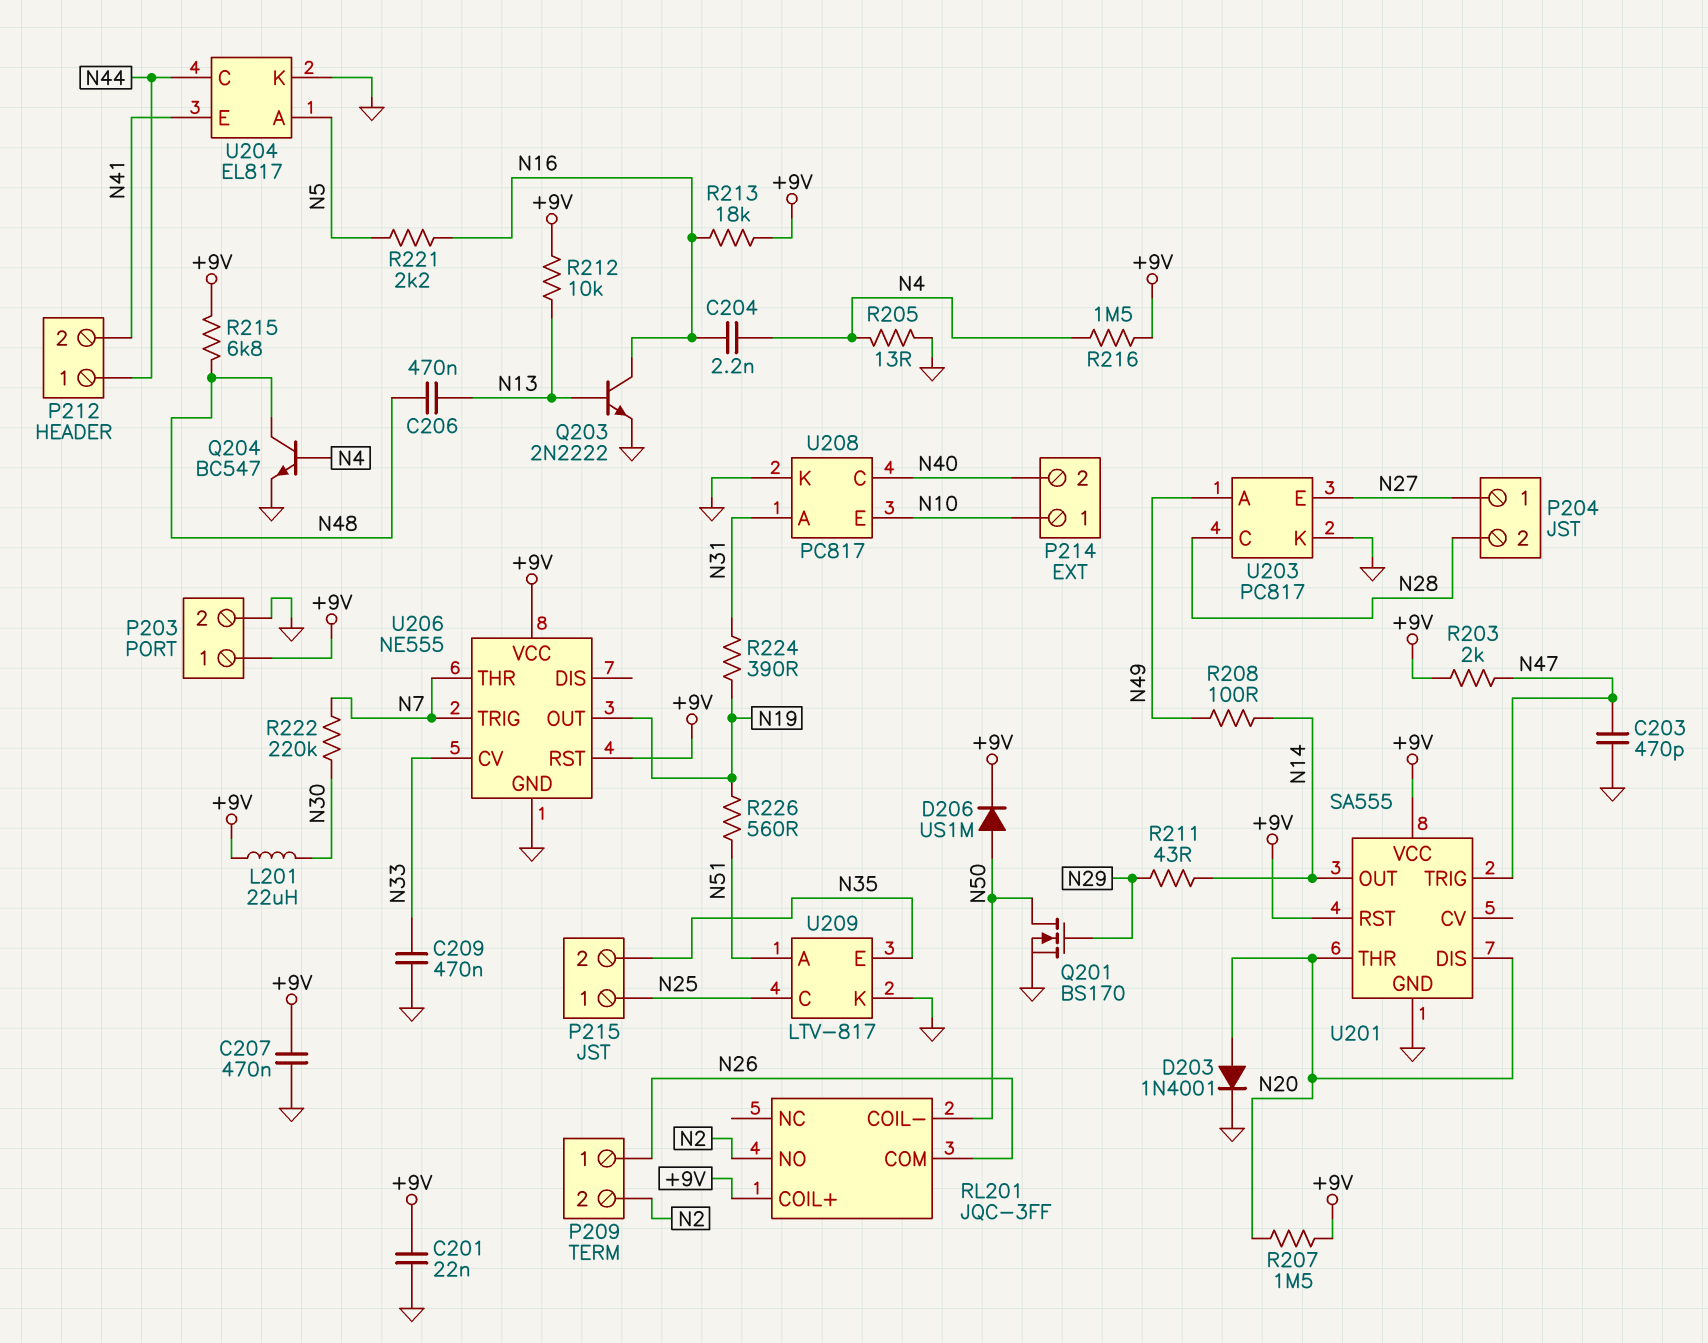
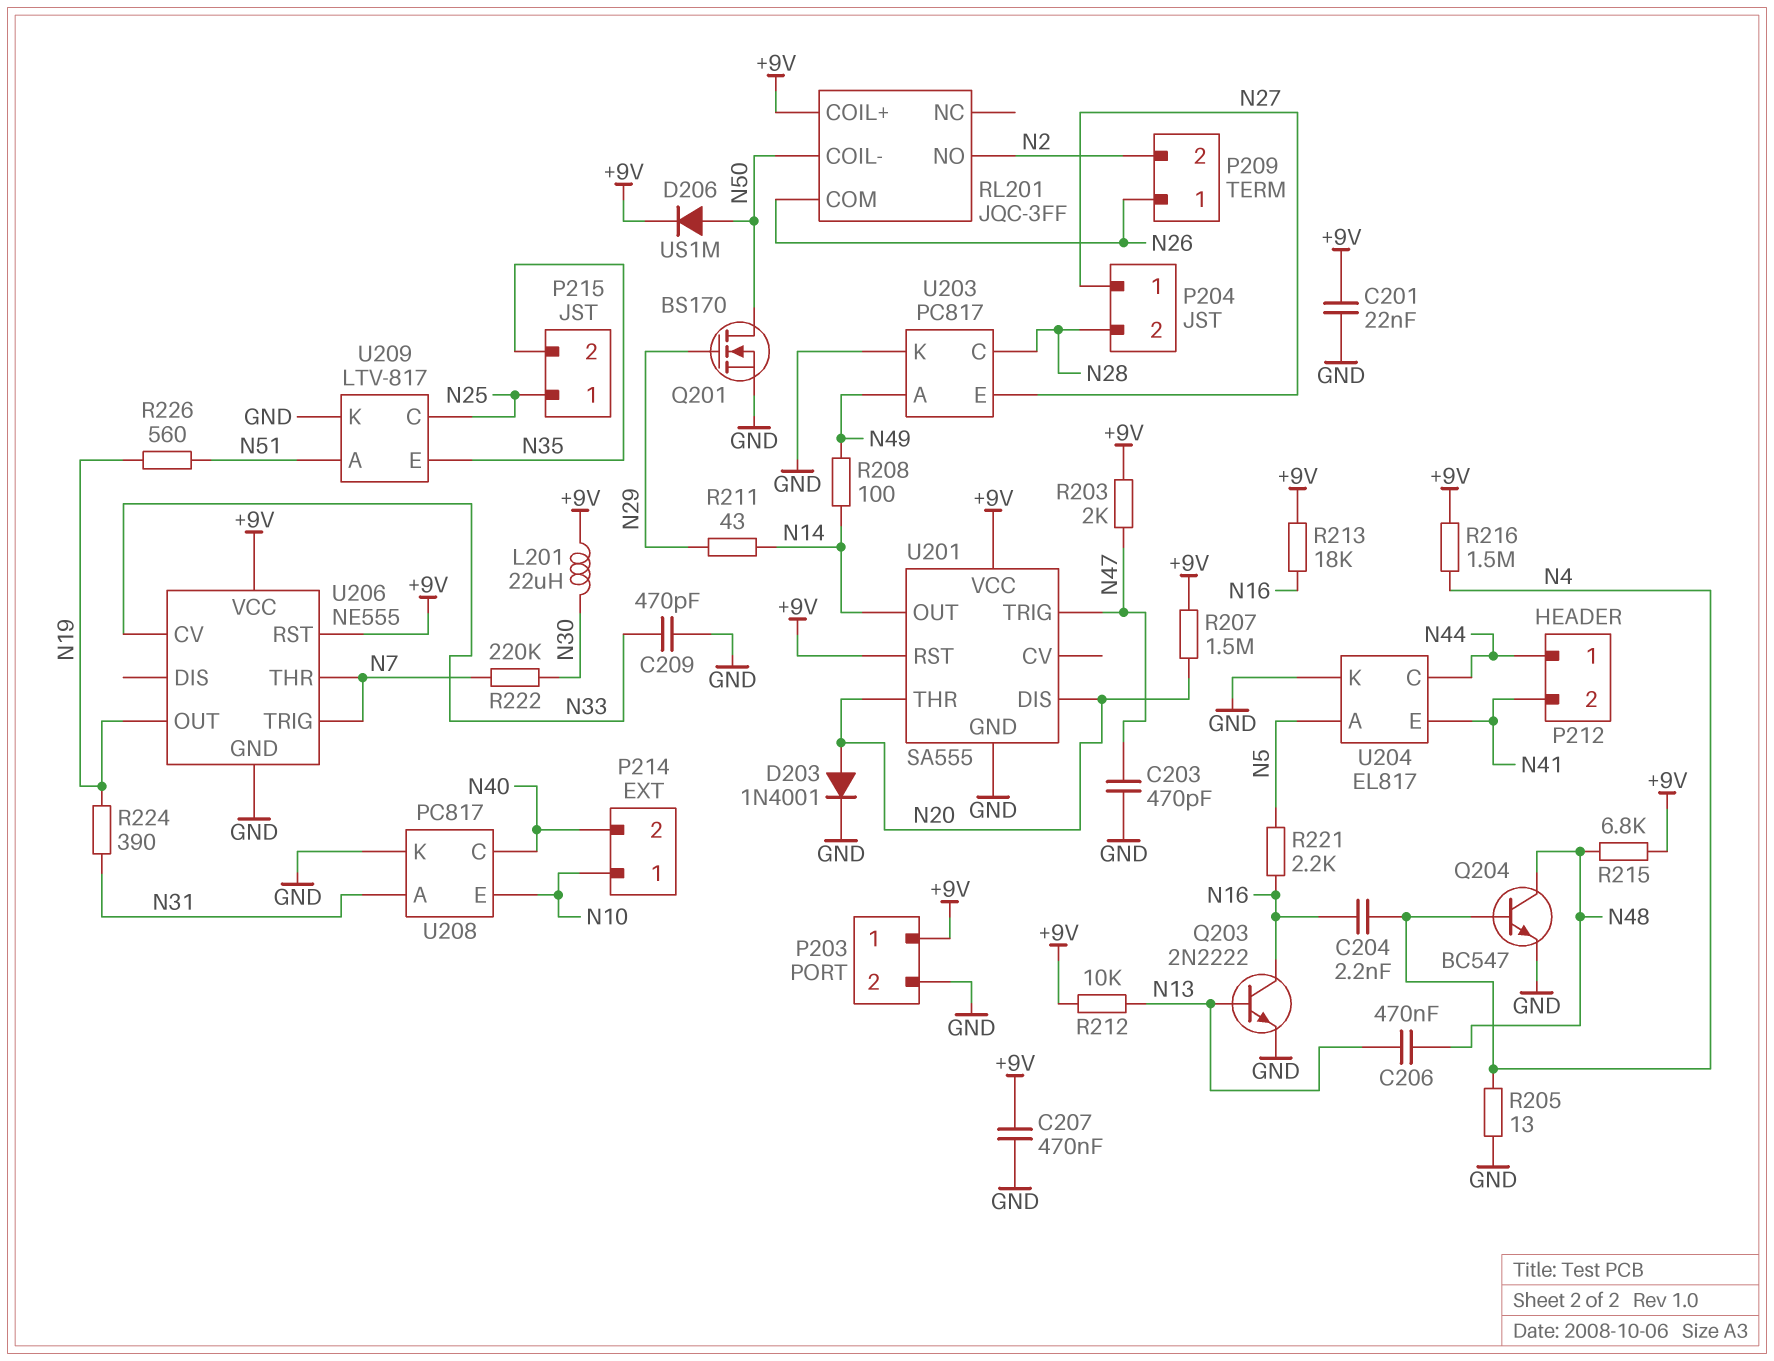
C209: 470nF (GND, N33) -> 470pF (GND, N33)

